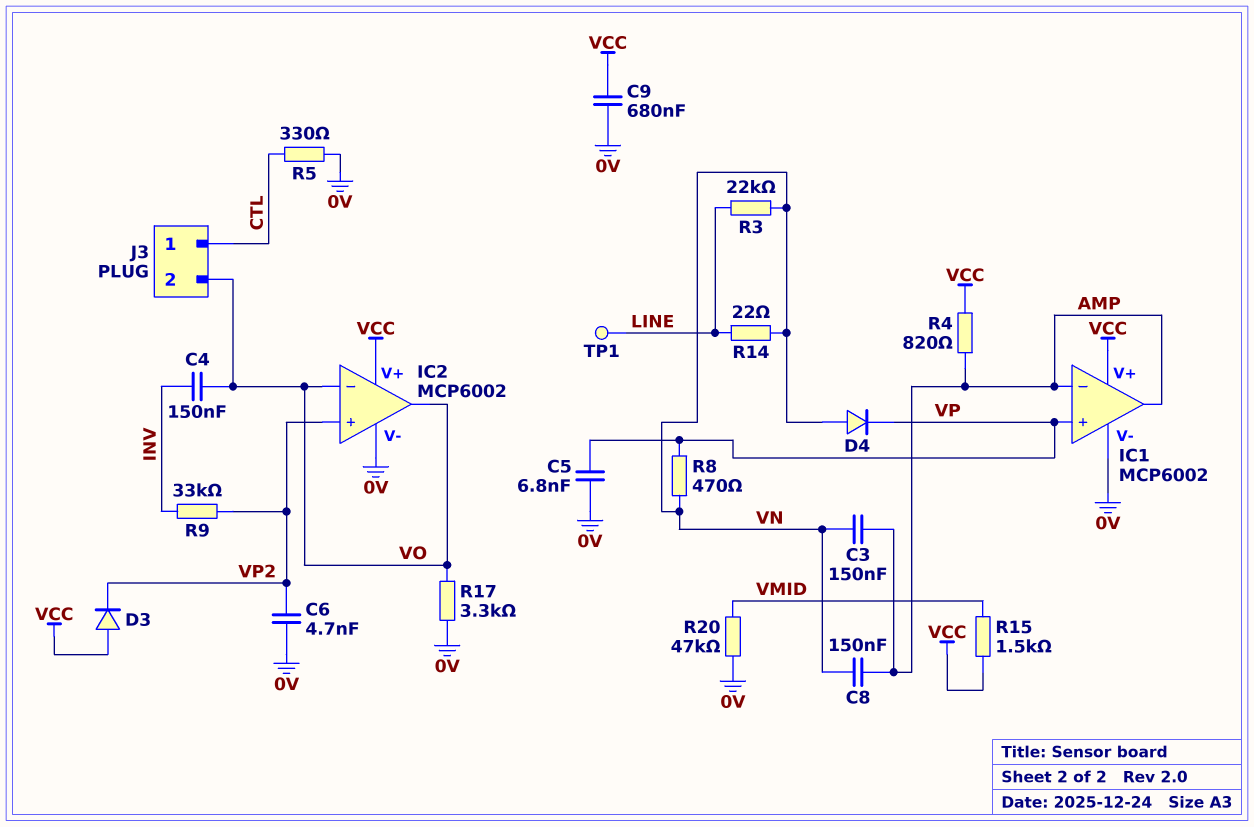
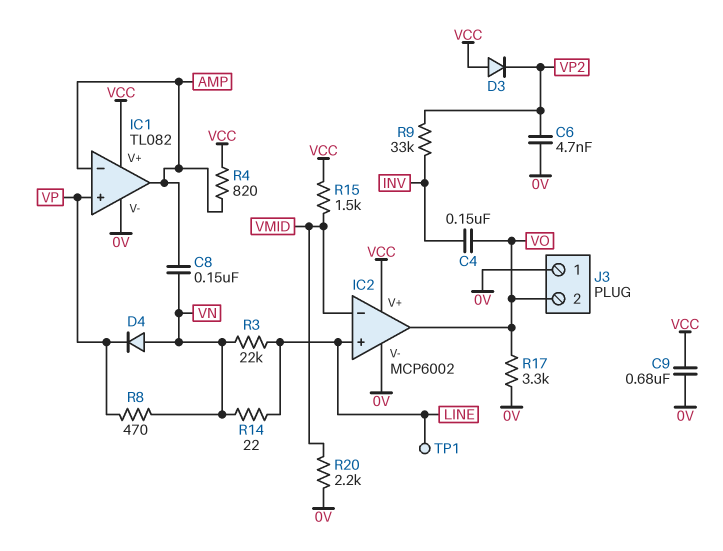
C3: 150nF (AMP, VN) -> none
C5: 6.8nF (0V, VP) -> none
IC1: MCP6002 -> TL082
IC2 pin in+: VP2 -> LINE
IC2 pin in-: VO -> VMID
J3 pin 1: CTL -> 0V
R5: 330 (0V, CTL) -> none
R20: 47k (0V, VMID) -> 2.2k (0V, VMID)

